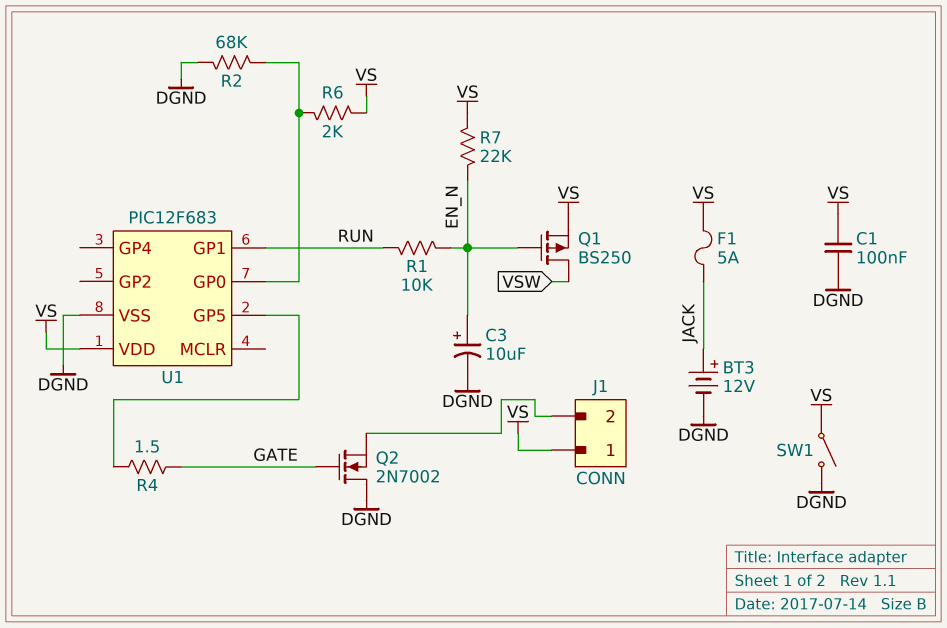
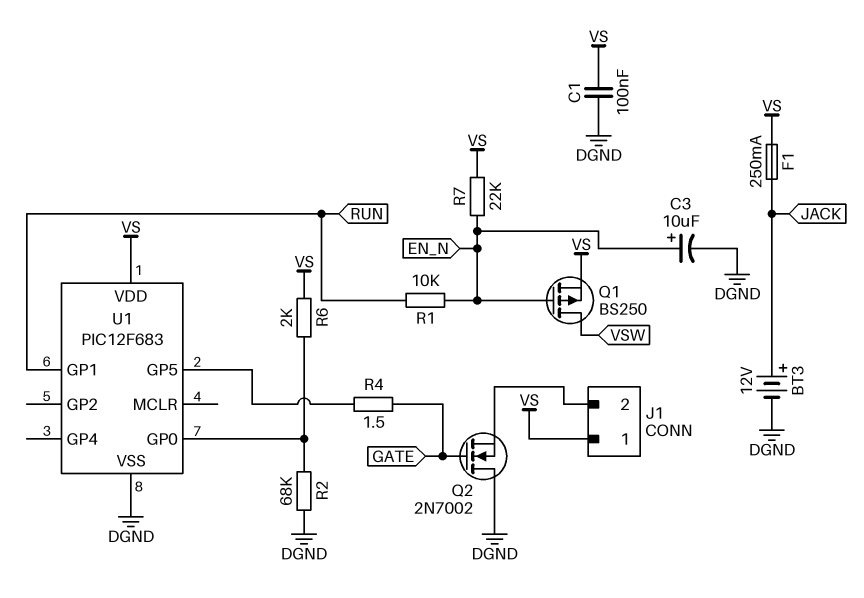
F1: 5A (JACK, VS) -> 250mA (JACK, VS)
SW1: switch (DGND, VS) -> none

